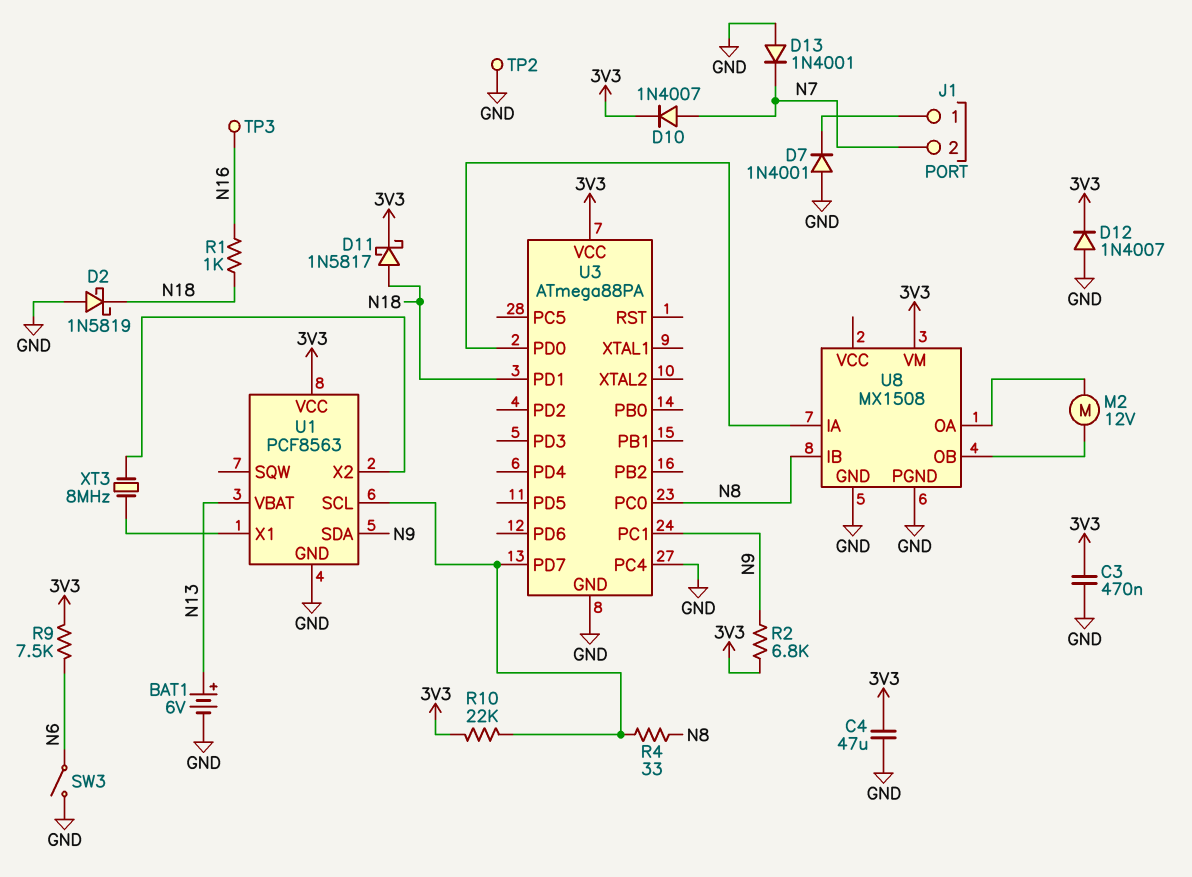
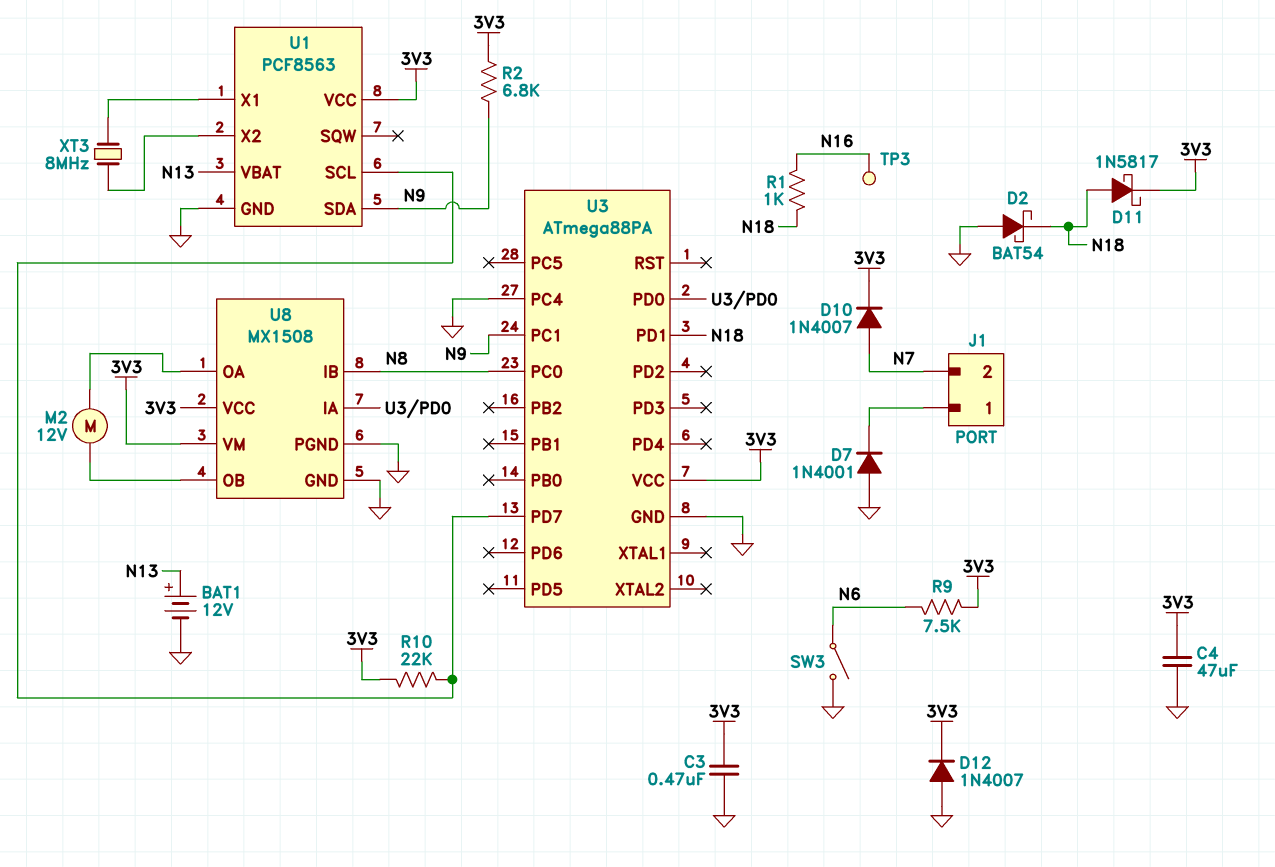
BAT1: 6V (plus N13, minus GND) -> 12V (plus N13, minus GND)
D2: schottky 1N5819 (A GND, K N18) -> schottky BAT54 (A GND, K N18)
D13: diode 1N4001 (A GND, K N7) -> none
R4: 33 (N8, U1/SCL) -> none
TP2: test point (GND) -> none
U8 pin VCC: none -> 3V3

